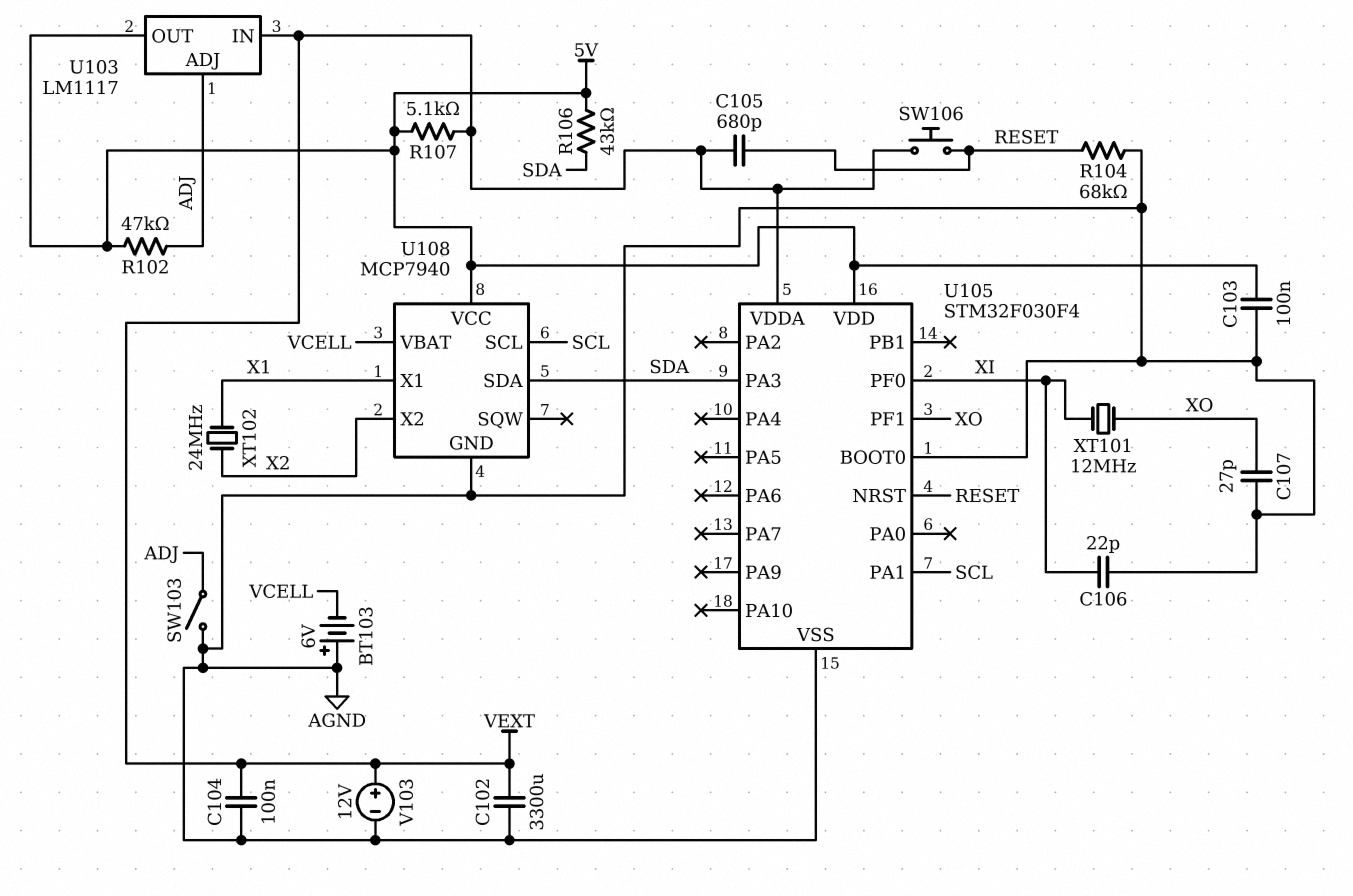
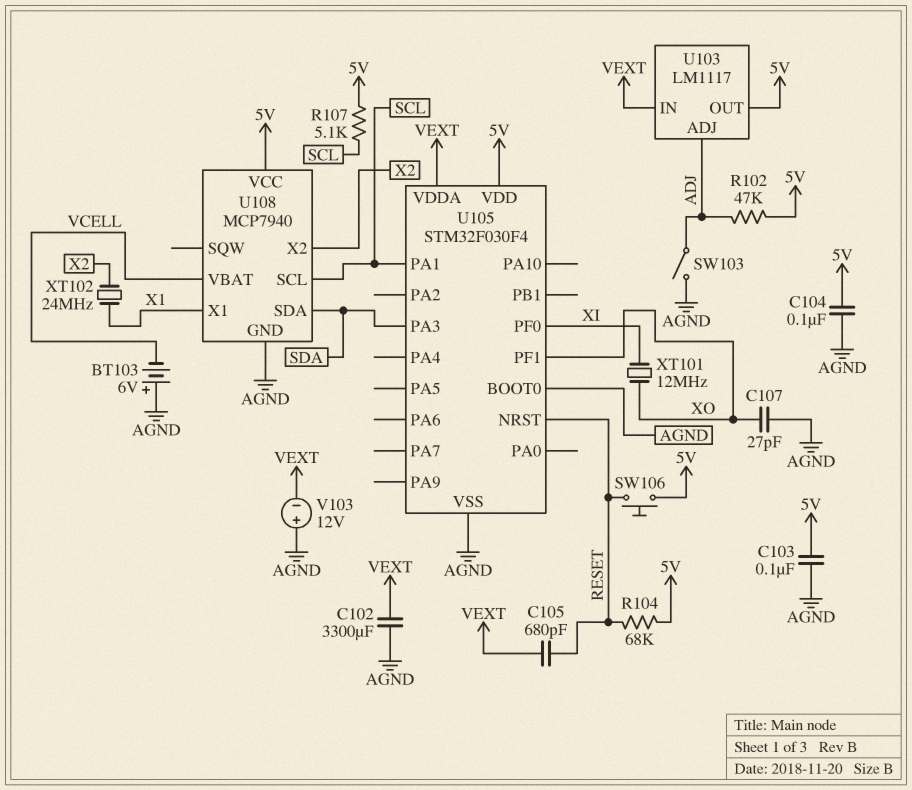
C104: 100nF (AGND, VEXT) -> 100nF (5V, AGND)
C106: 22pF (AGND, XI) -> none
R104: 68k (AGND, RESET) -> 68k (5V, RESET)
R106: 43k (5V, SDA) -> none
R107: 5.1k (5V, VEXT) -> 5.1k (5V, SCL)
SW106: button (RESET, VEXT) -> button (5V, RESET)
V103: 12V (plus VEXT, minus AGND) -> 12V (plus AGND, minus VEXT)

